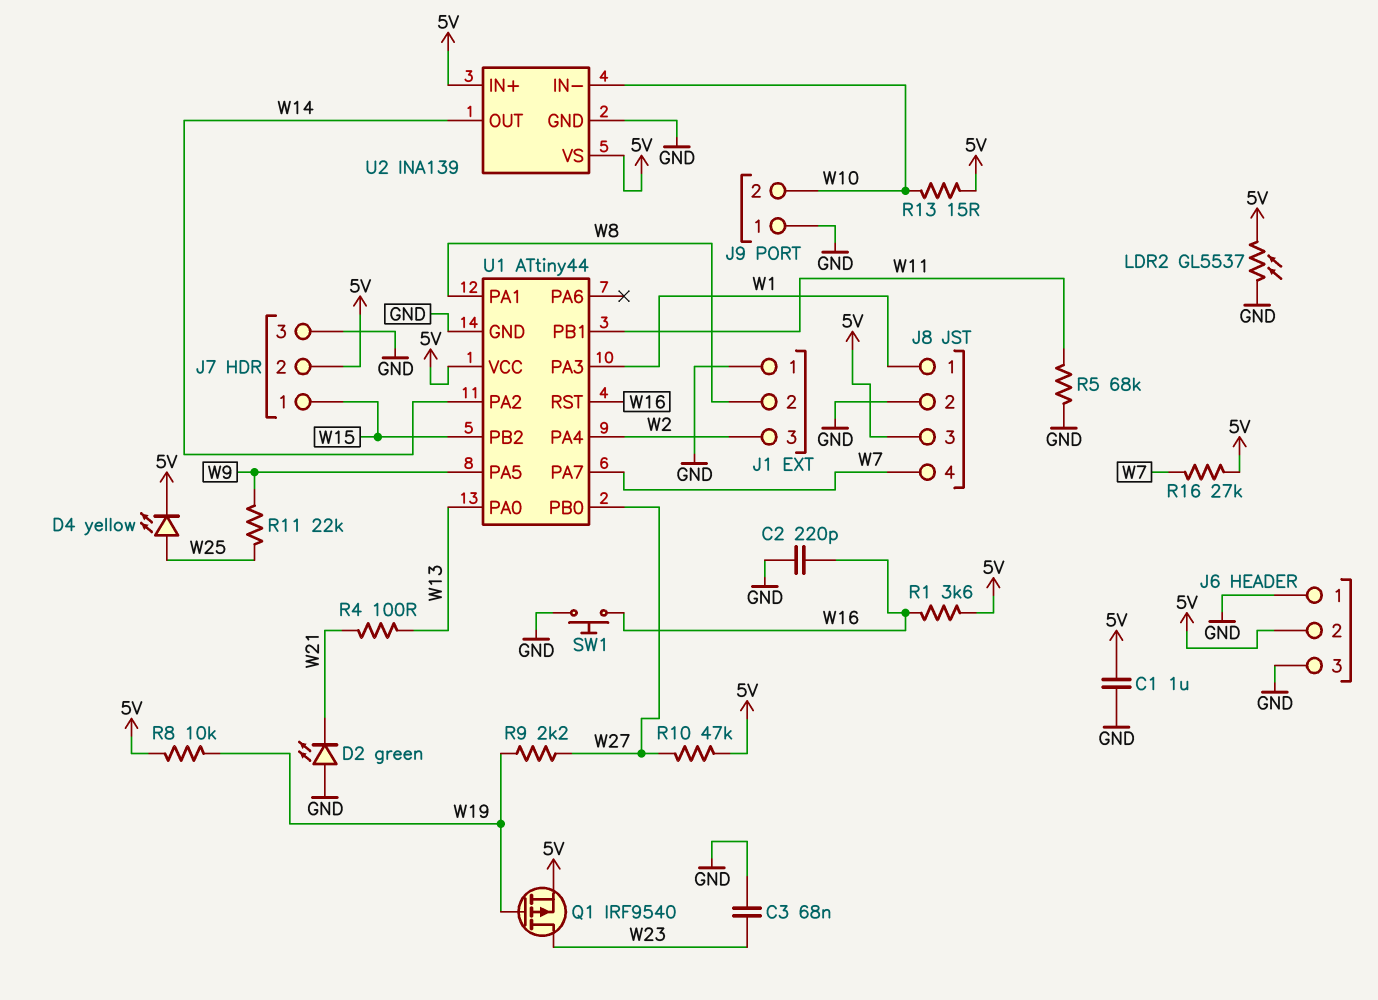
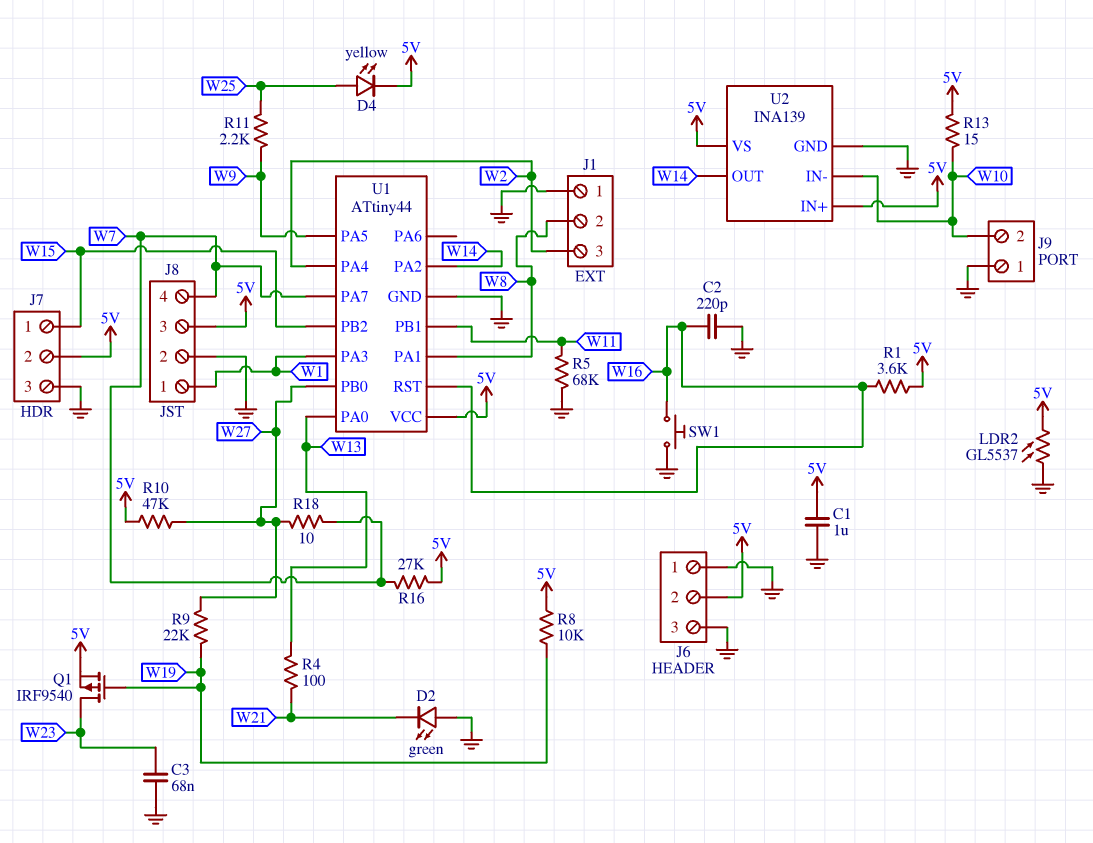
R9: 2.2k (W19, W27) -> 22k (W19, W27)
R11: 22k (W9, W25) -> 2.2k (W9, W25)
R18: none -> 10 (W7, W27)

